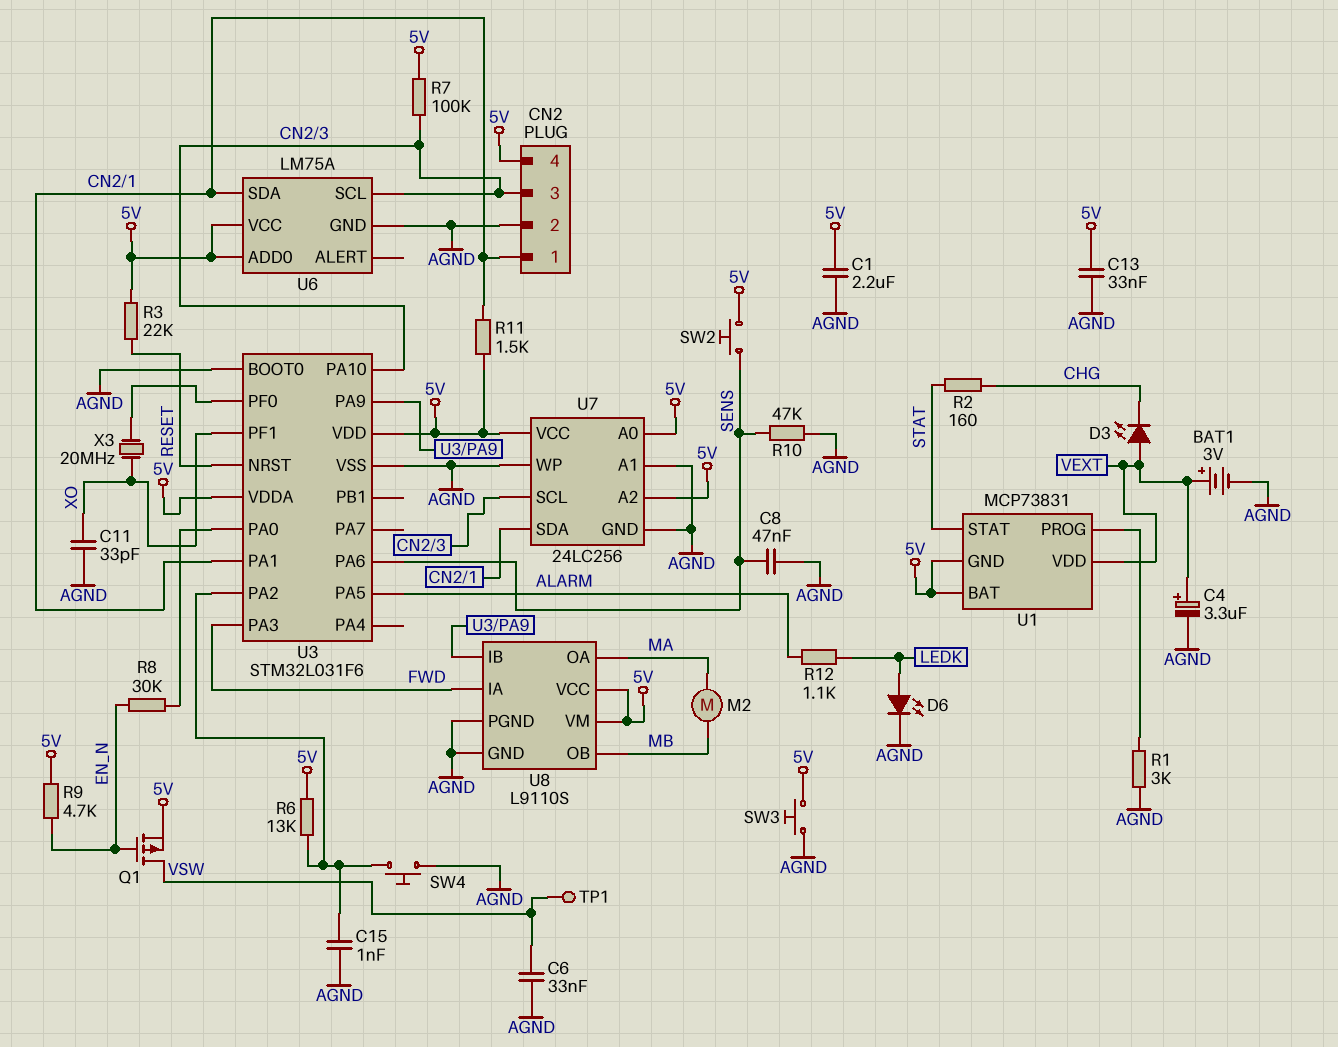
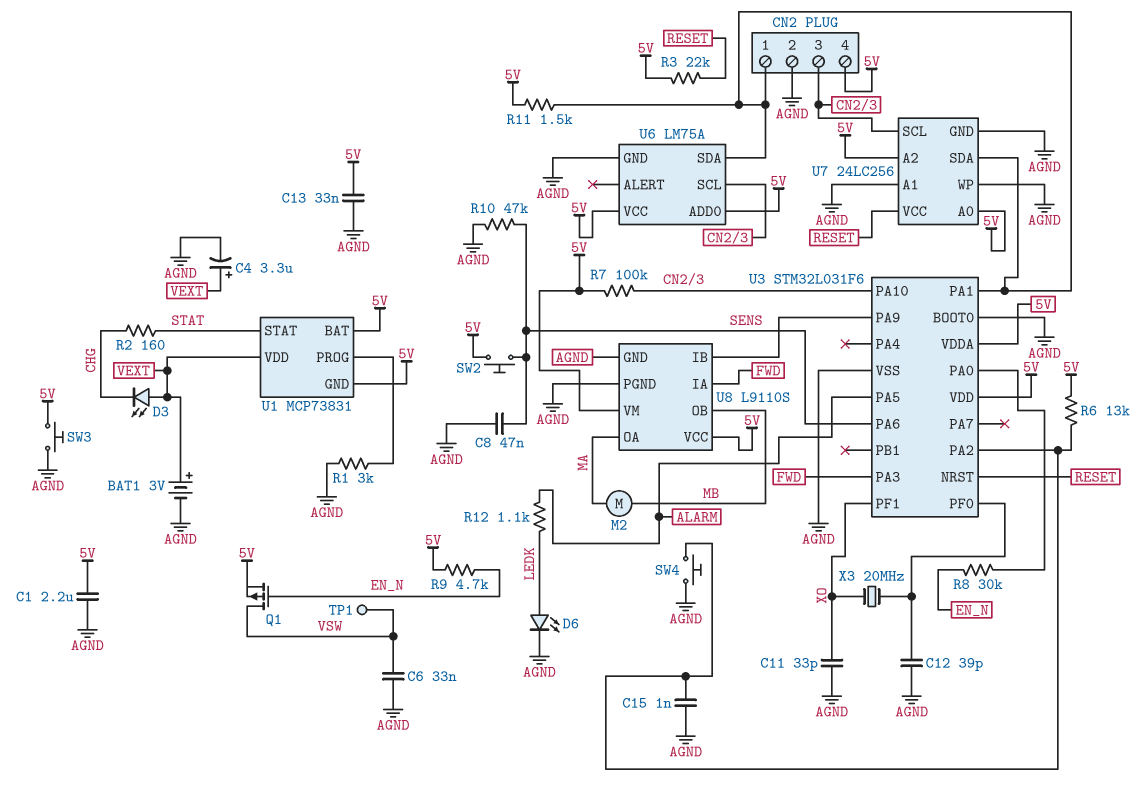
C12: none -> 39pF (AGND, U3/PF0)
U7 pin VCC: 5V -> RESET

